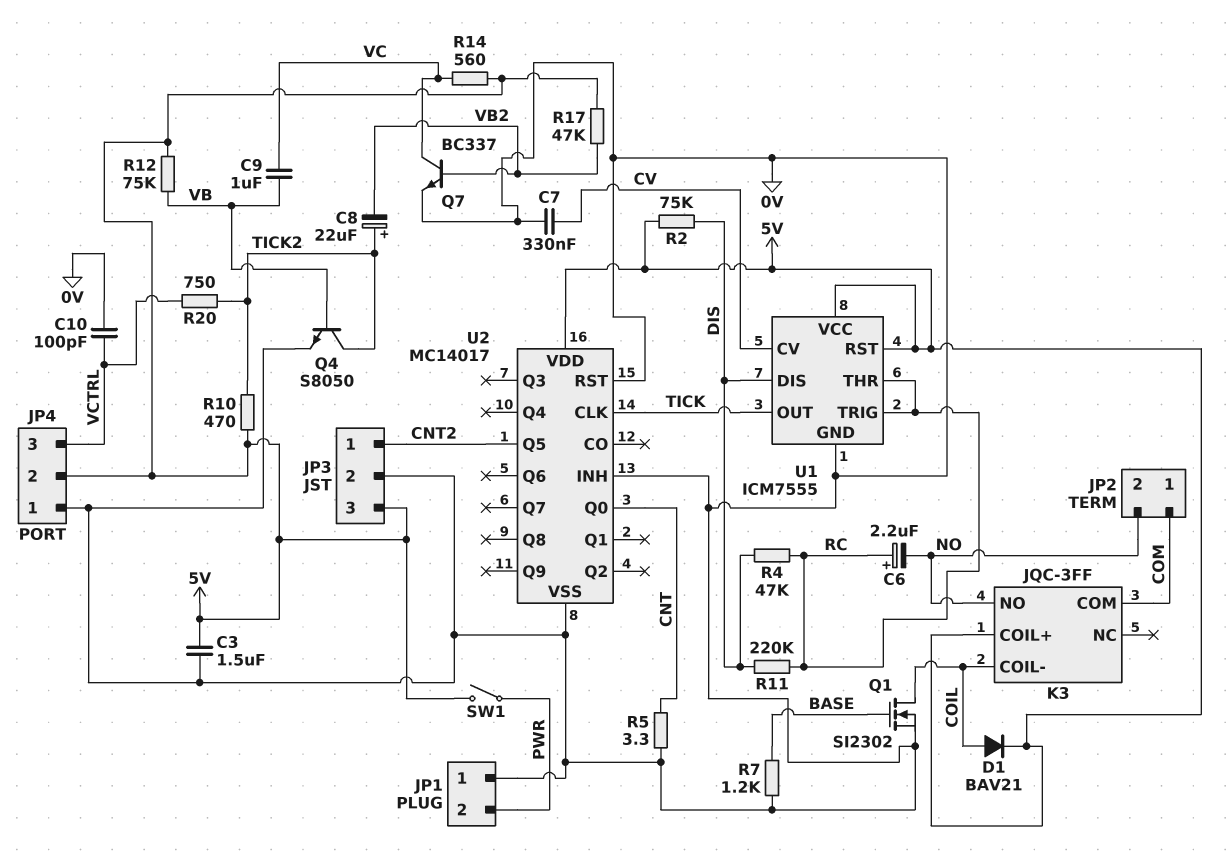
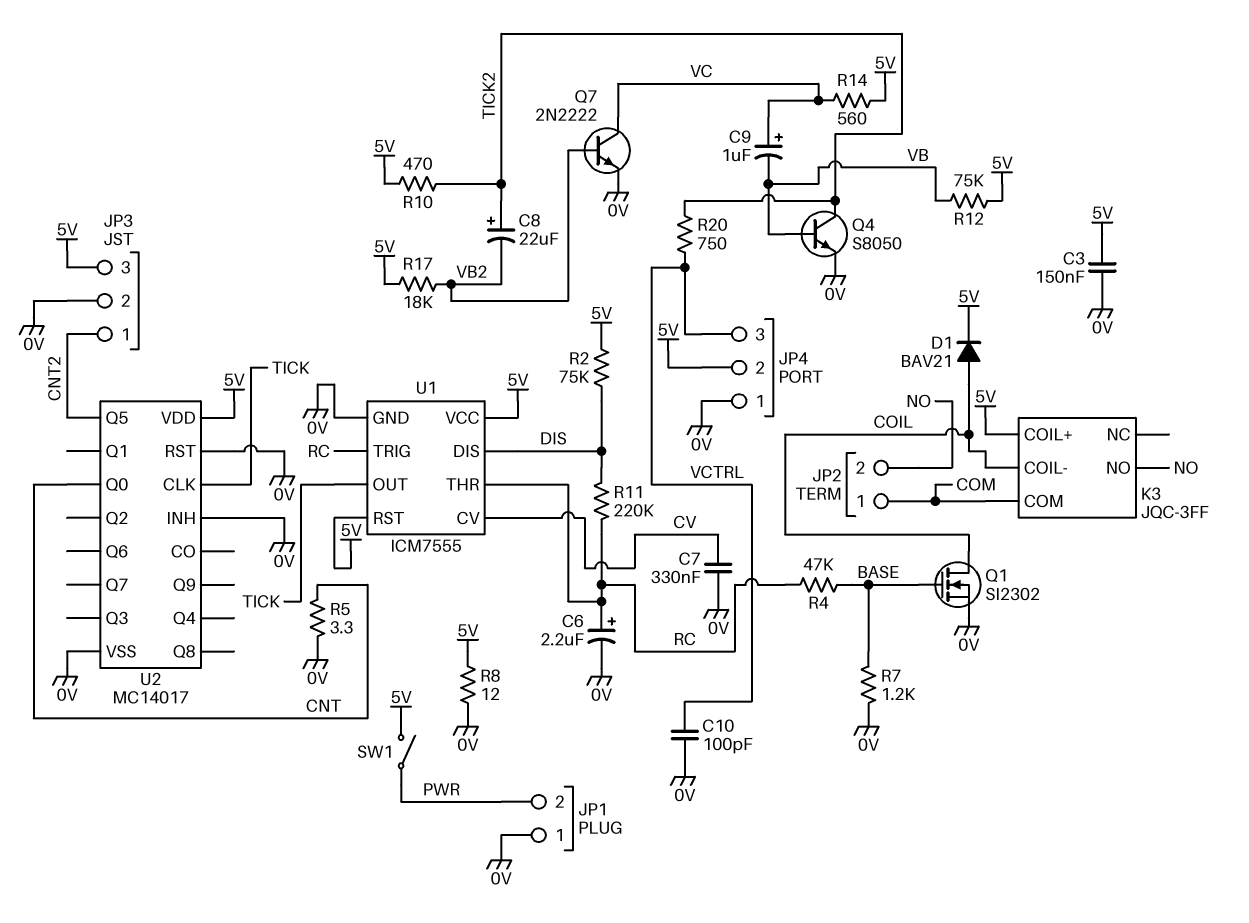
C3: 1.5uF (0V, 5V) -> 150nF (0V, 5V)
C6: 2.2uF (plus RC, minus NO) -> 2.2uF (plus RC, minus 0V)
C9: 1uF (VB, VC) -> 1uF (plus VC, minus VB)
Q7: NPN BC337 (B VB2, C VC, E 0V) -> NPN 2N2222 (B VB2, C VC, E 0V)
R4: 47k (DIS, RC) -> 47k (BASE, RC)
R8: none -> 12 (0V, 5V)
R17: 47k (5V, VB2) -> 18k (5V, VB2)

